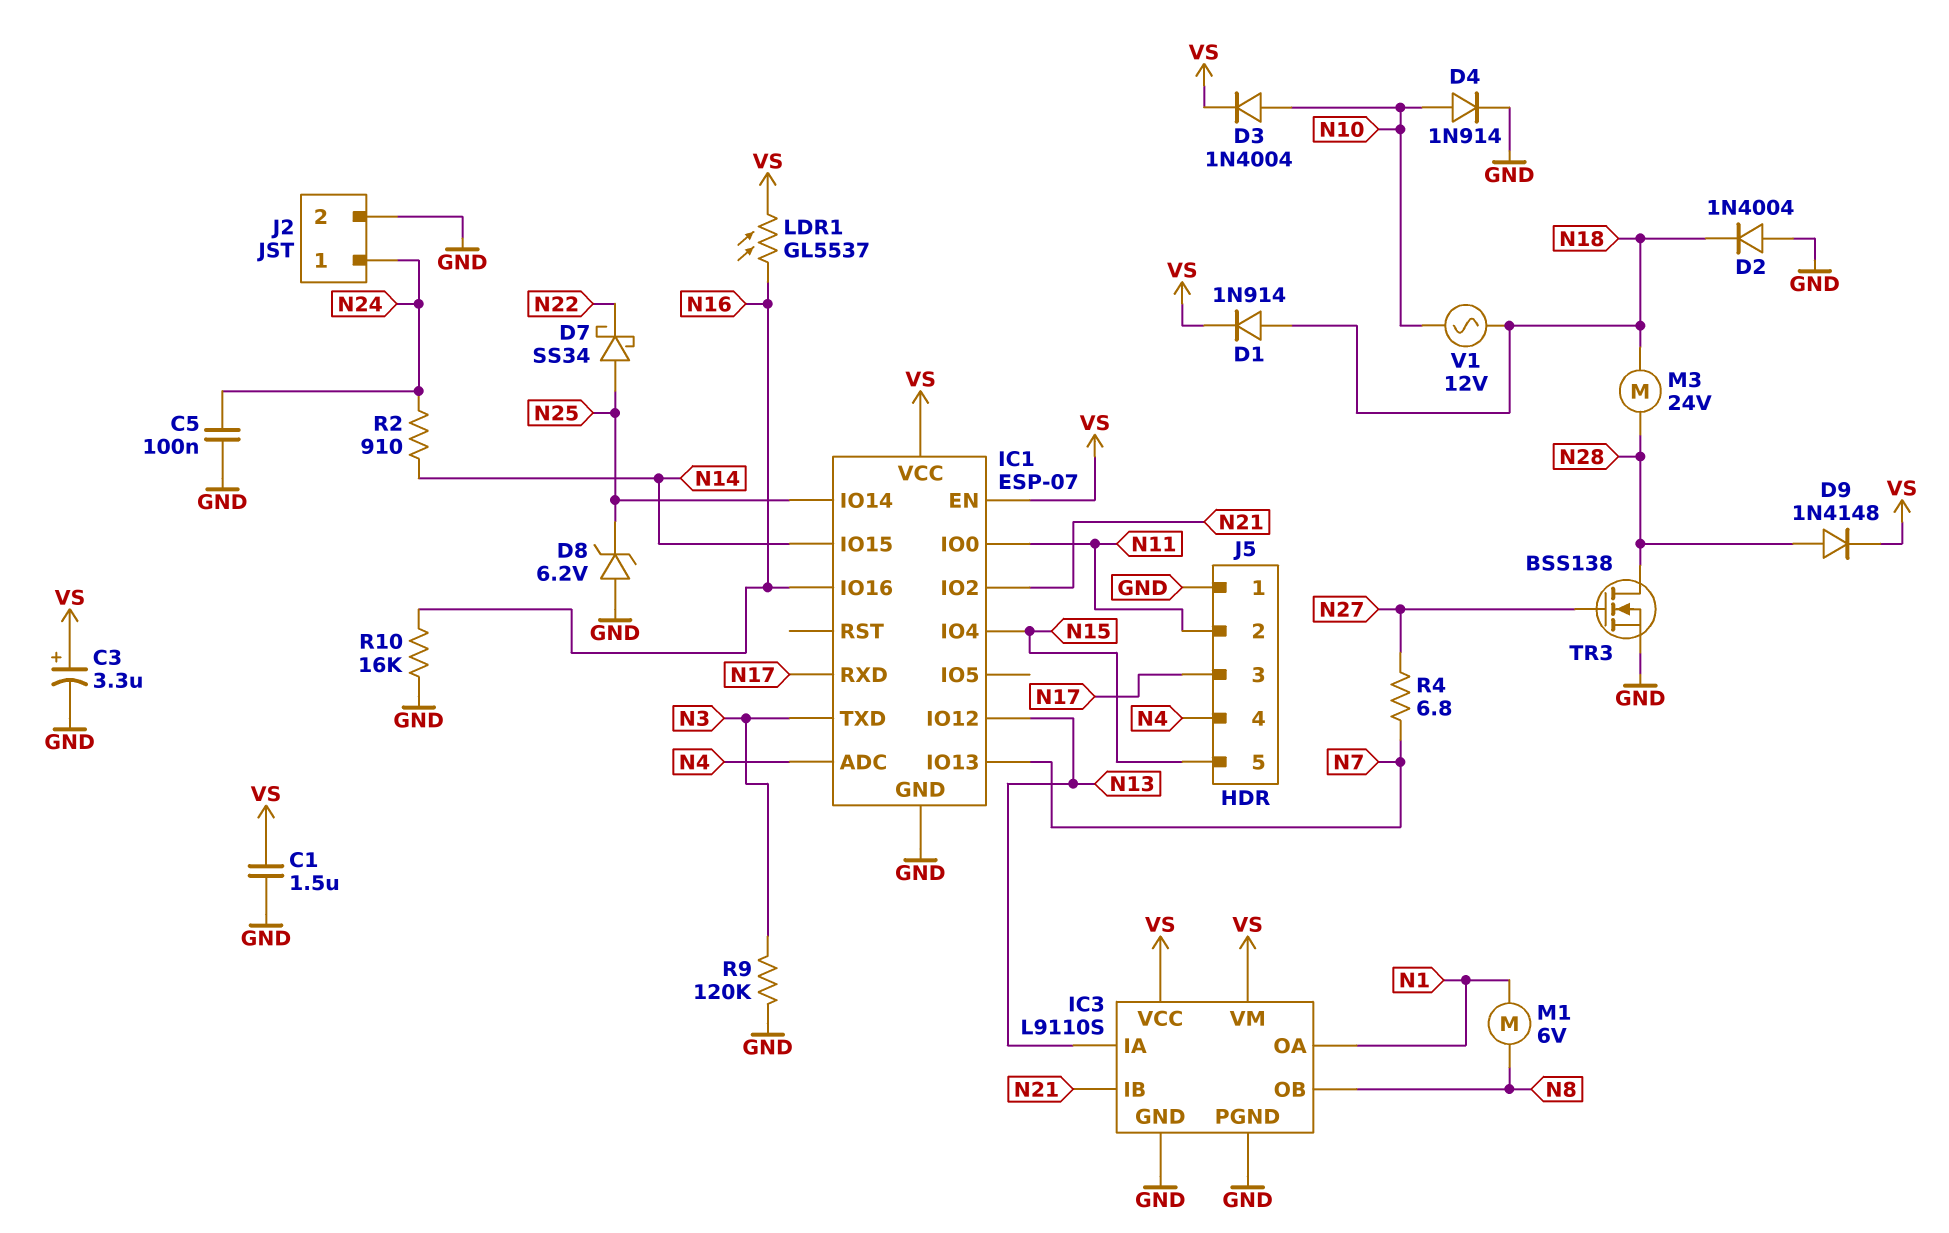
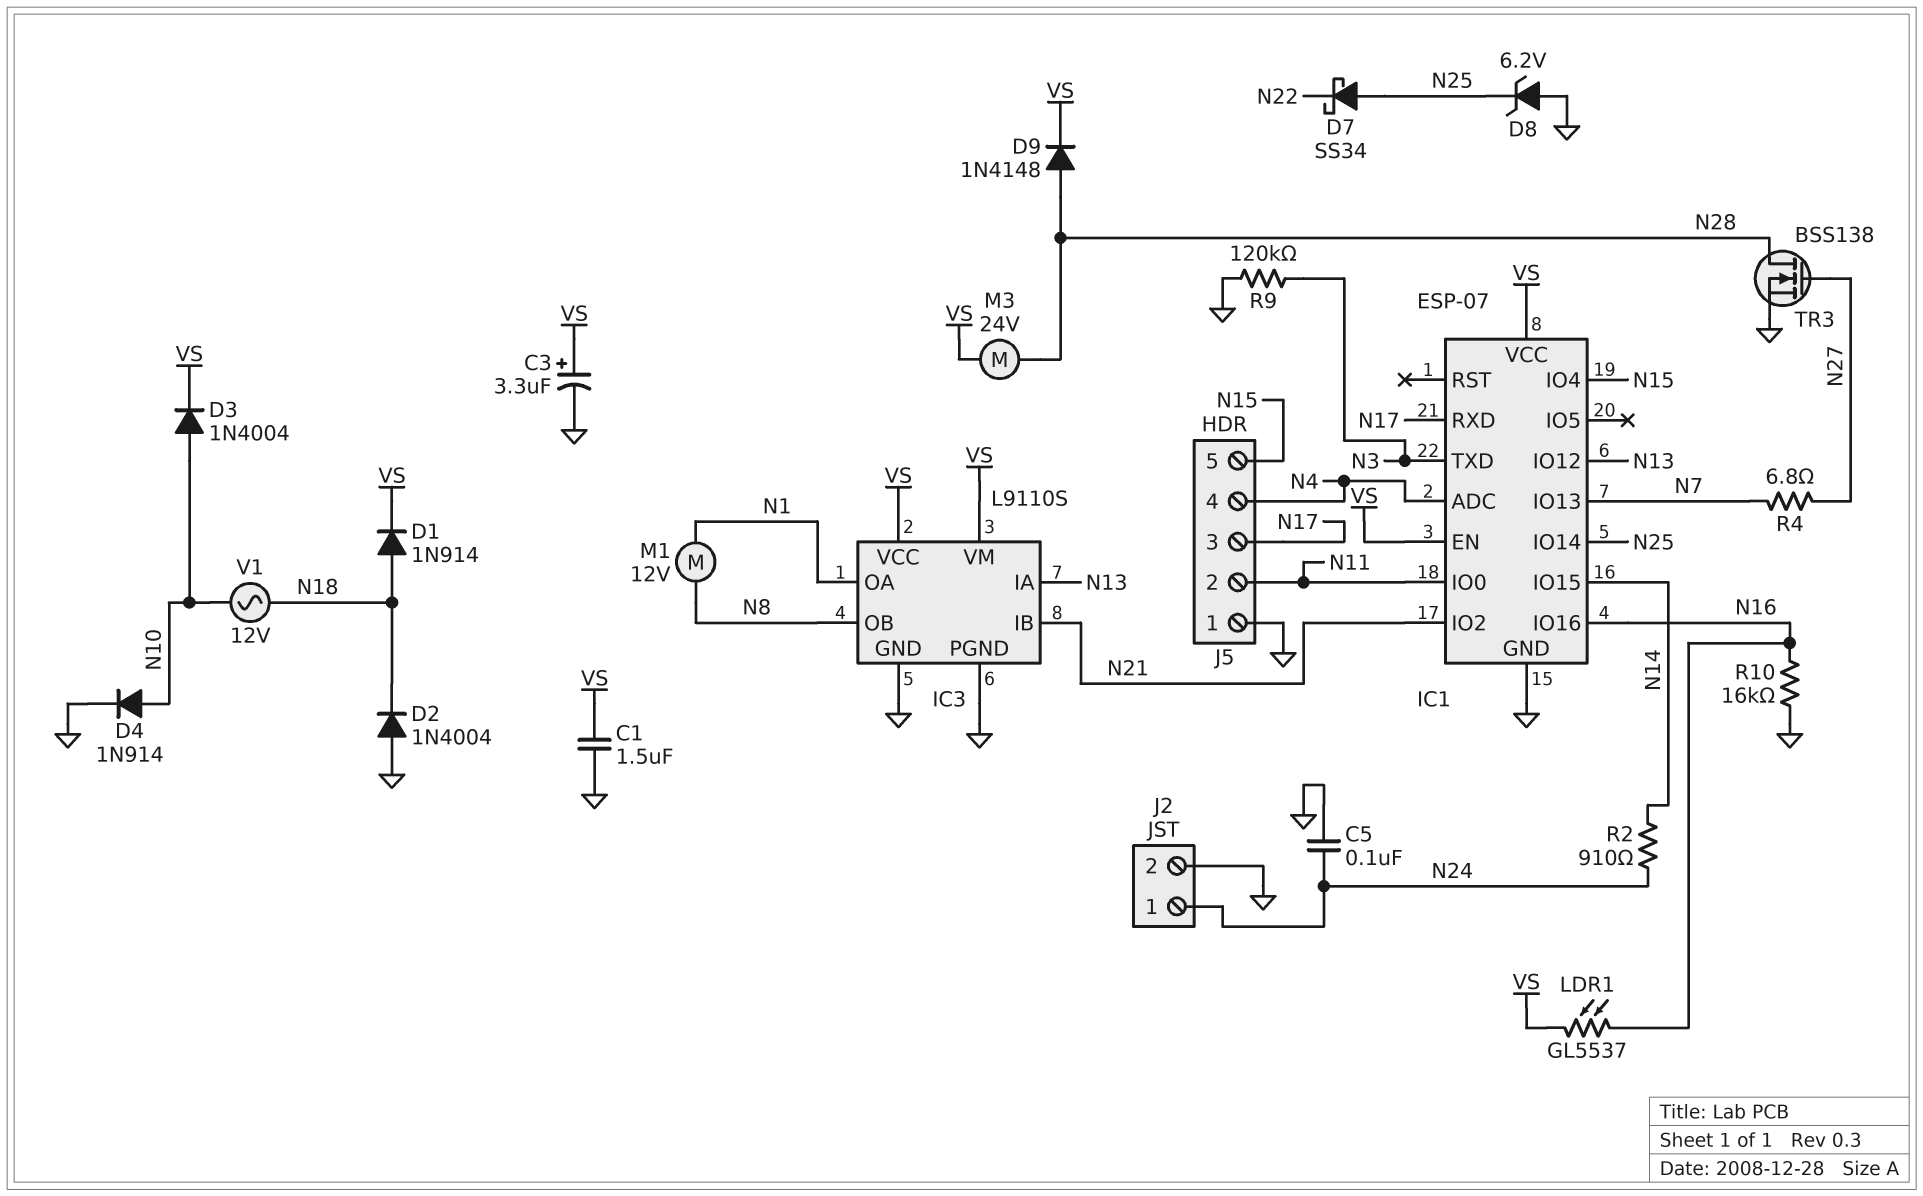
M1: motor 6V (N1, N8) -> motor 12V (N1, N8)
M3: motor 24V (N18, N28) -> motor 24V (N28, VS)

